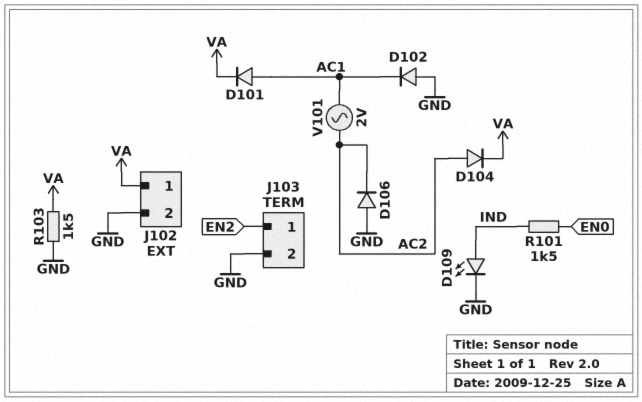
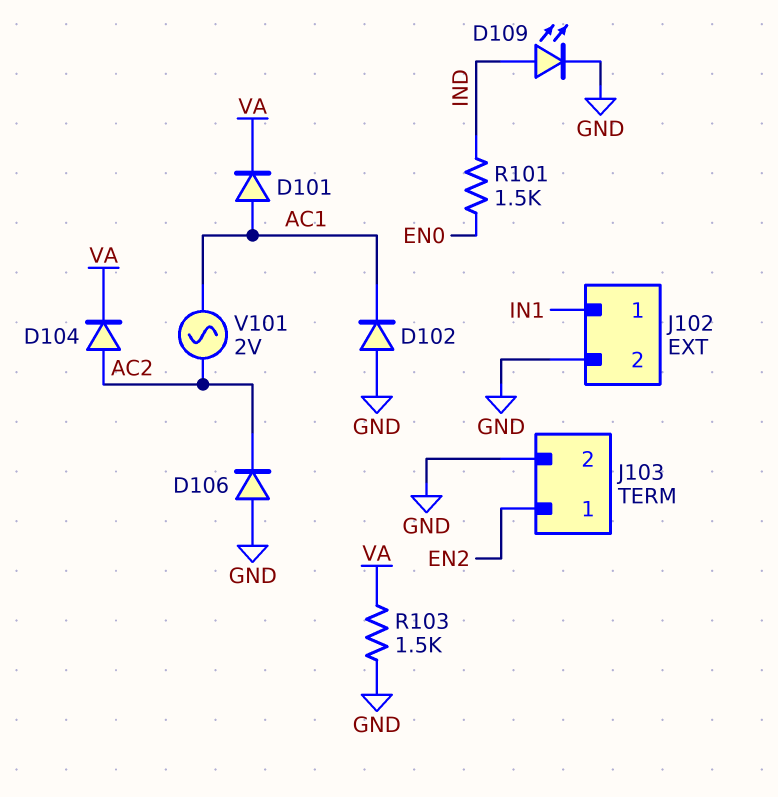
J102 pin 1: VA -> IN1

